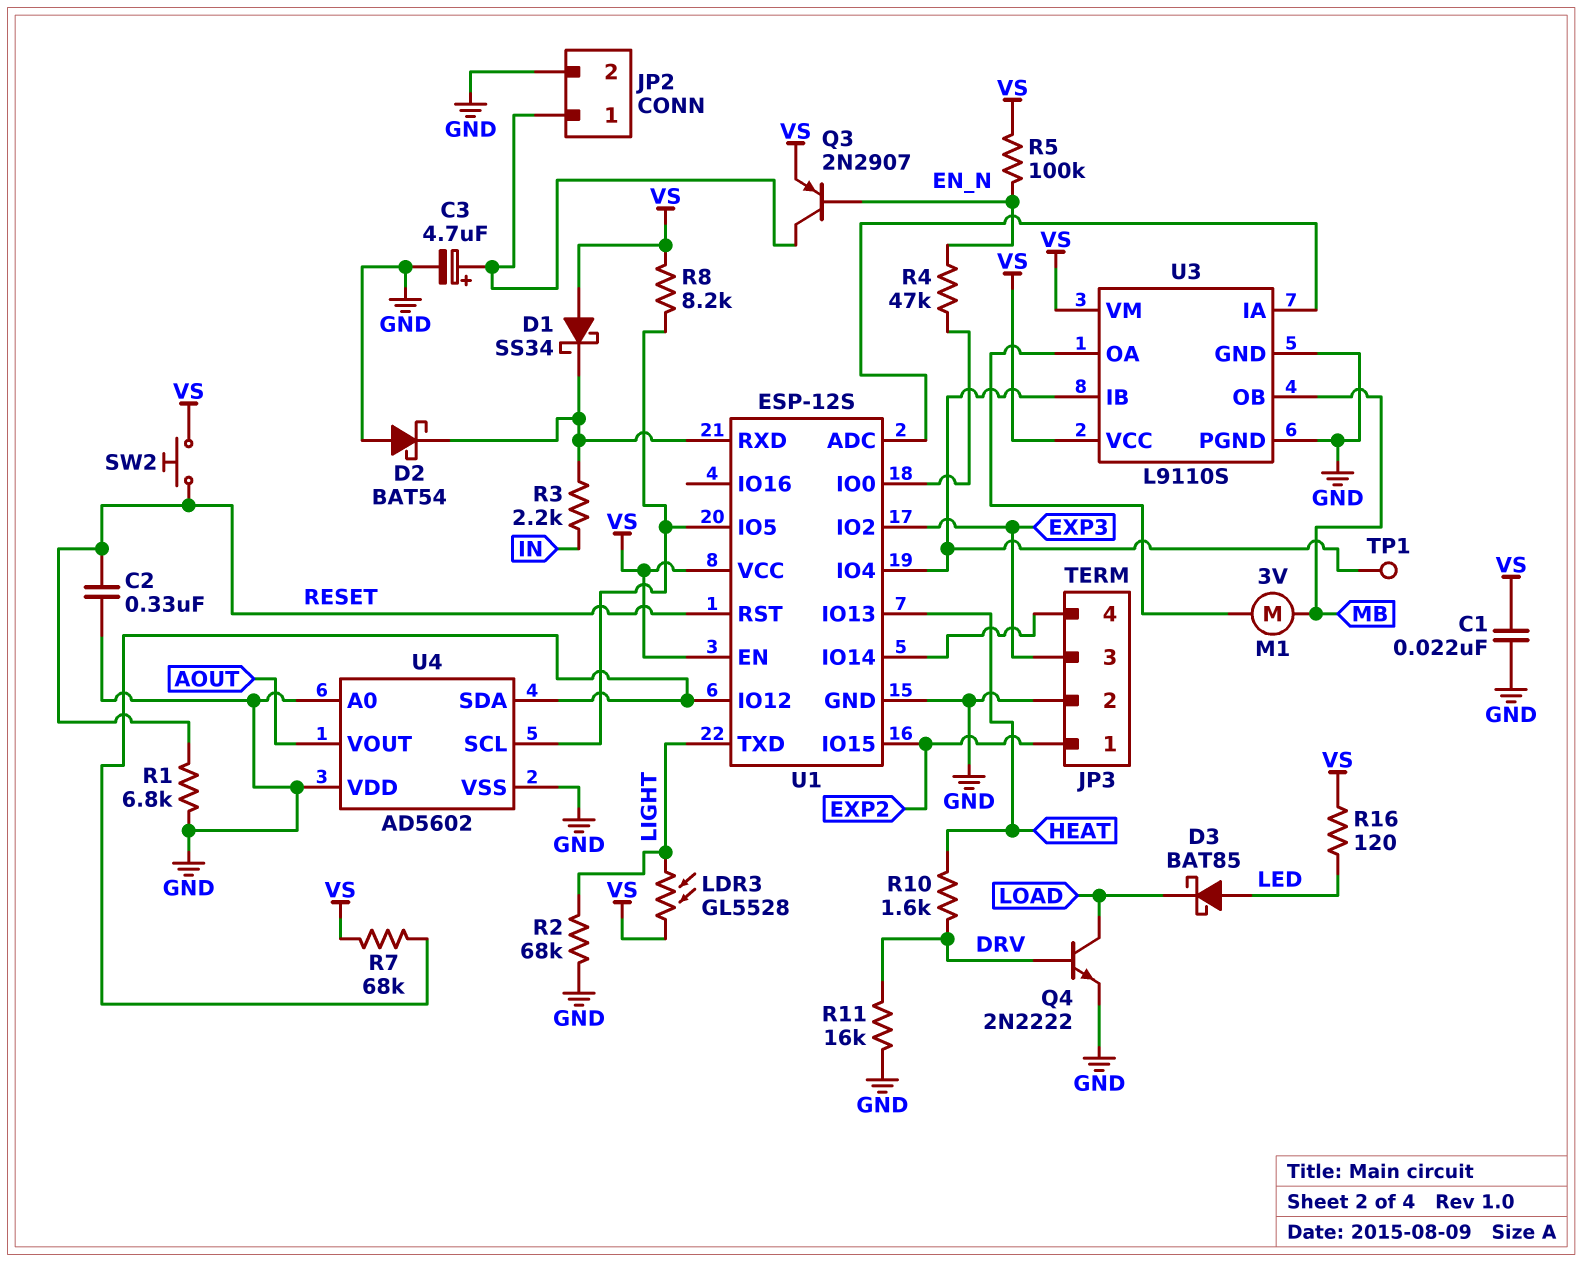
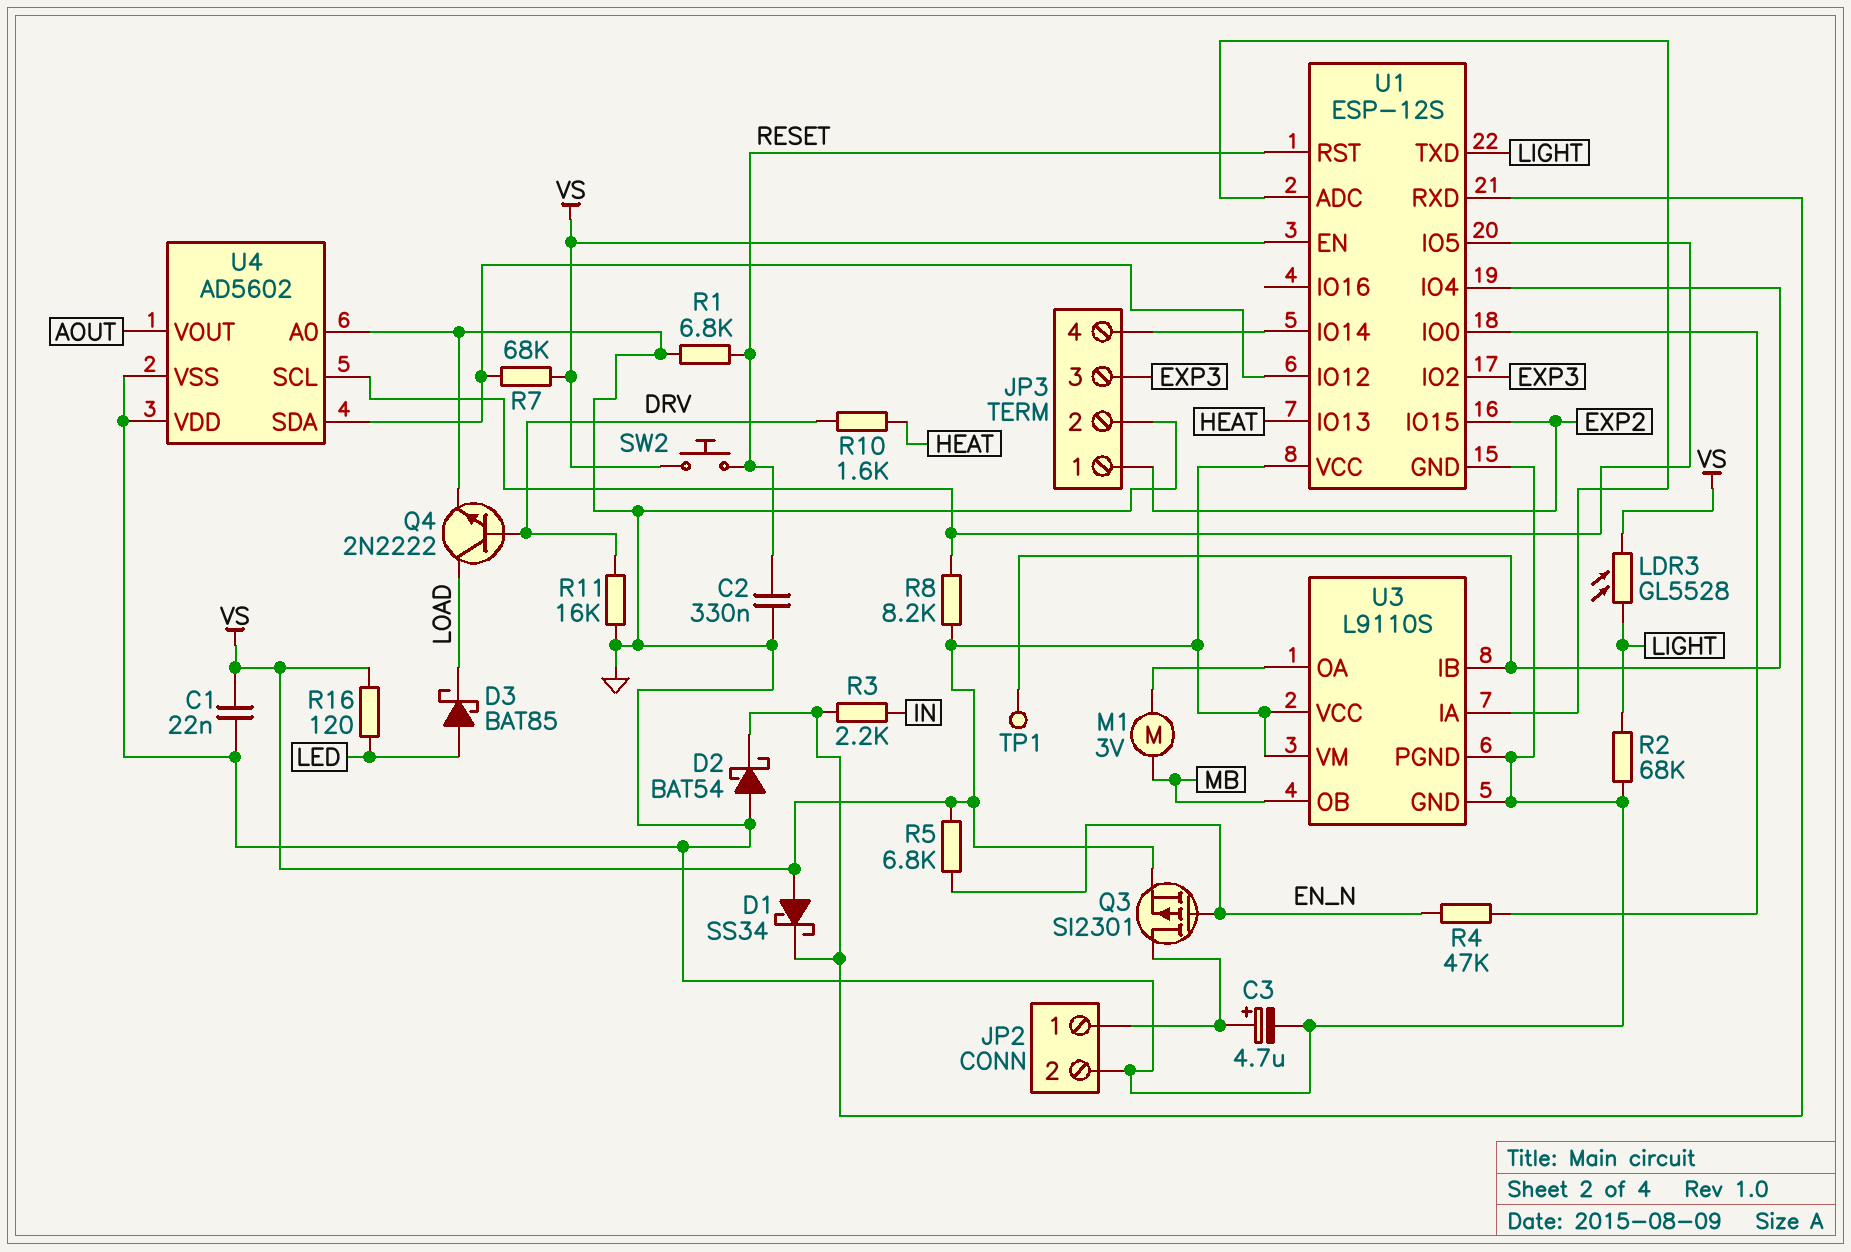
Q3: PNP 2N2907 (B EN_N, C JP2/1, E VS) -> PMOS SI2301 (G EN_N, D JP2/1, S VS)
R5: 100k (EN_N, VS) -> 6.8k (EN_N, VS)

